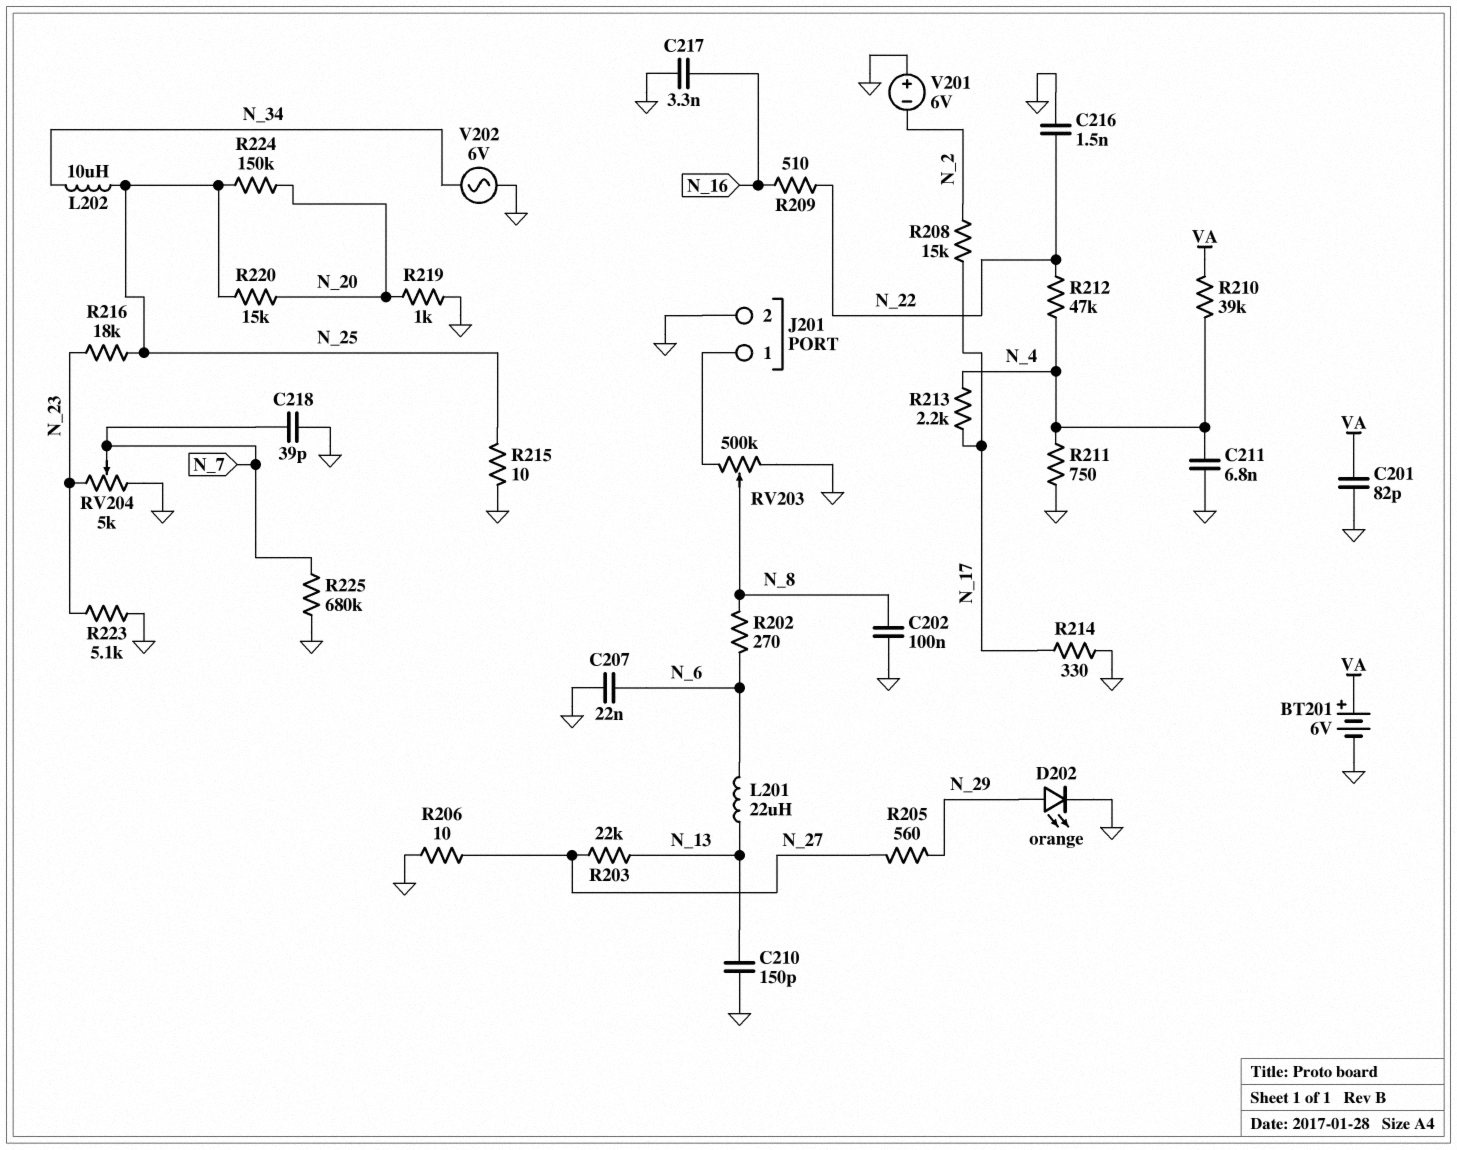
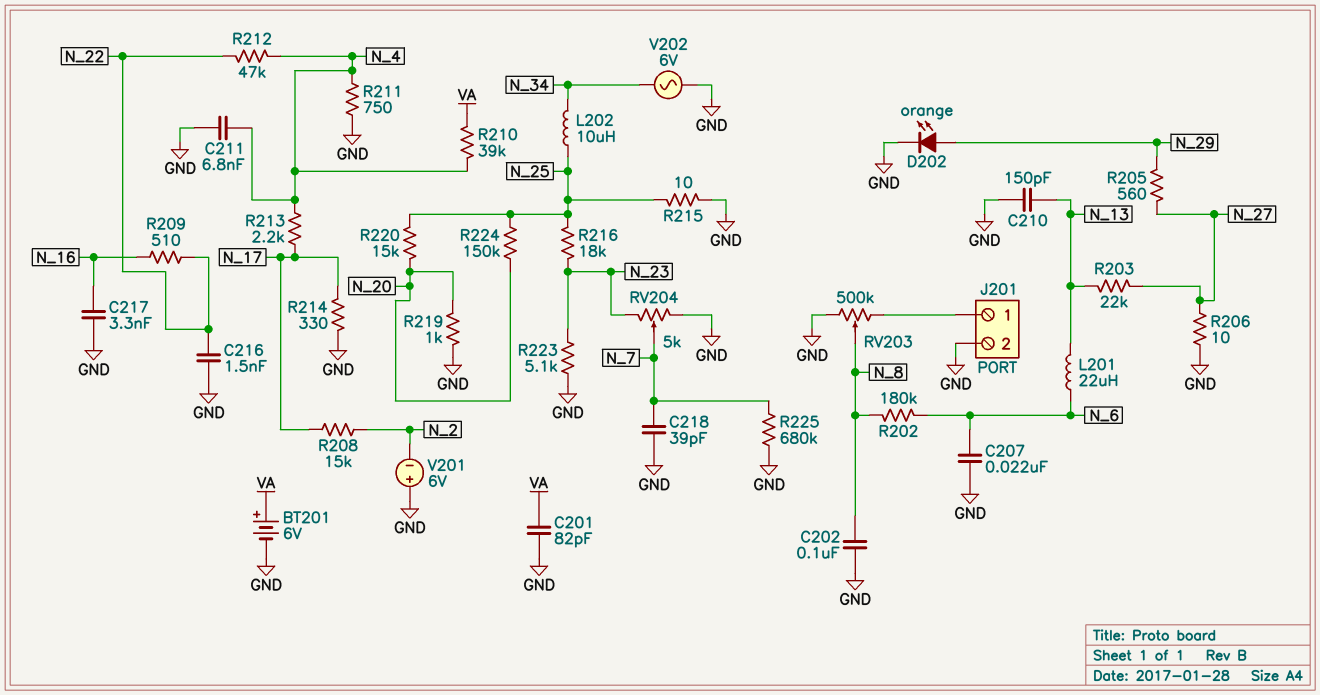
R202: 270 (N_6, N_8) -> 180k (N_6, N_8)

